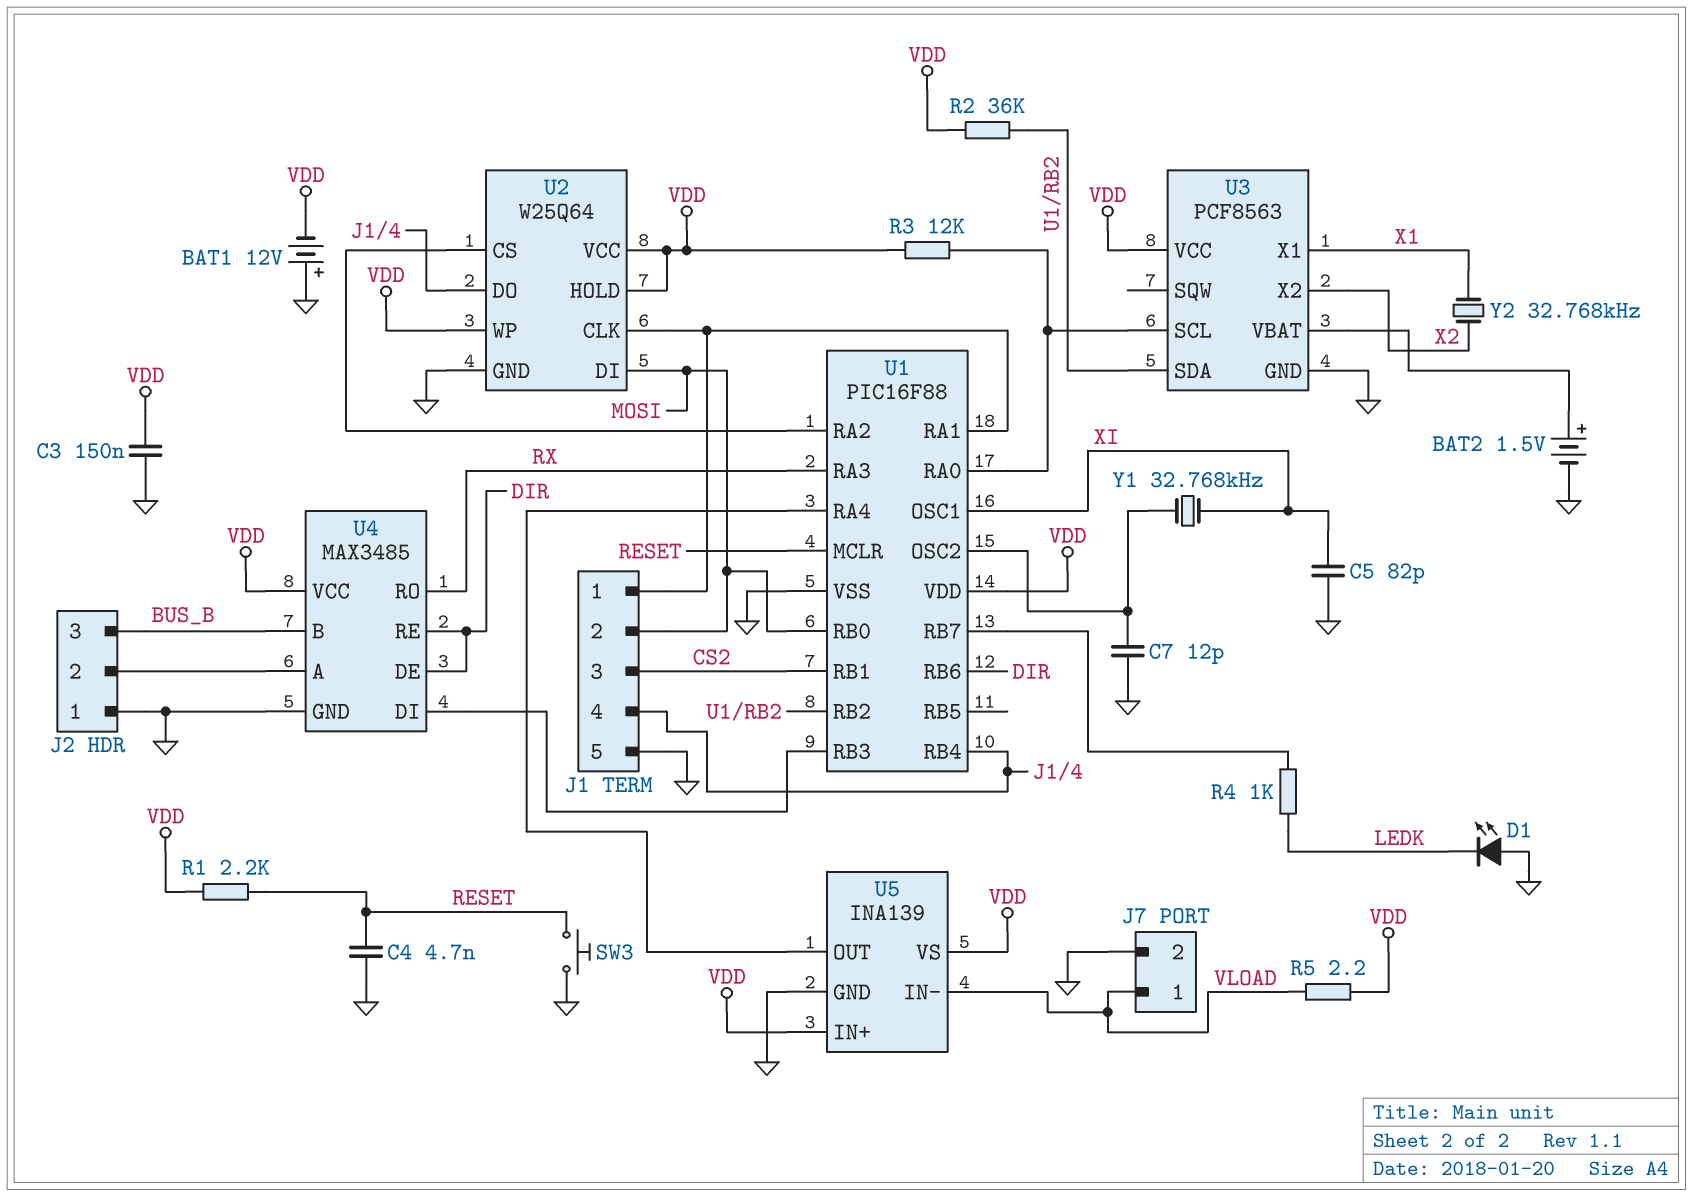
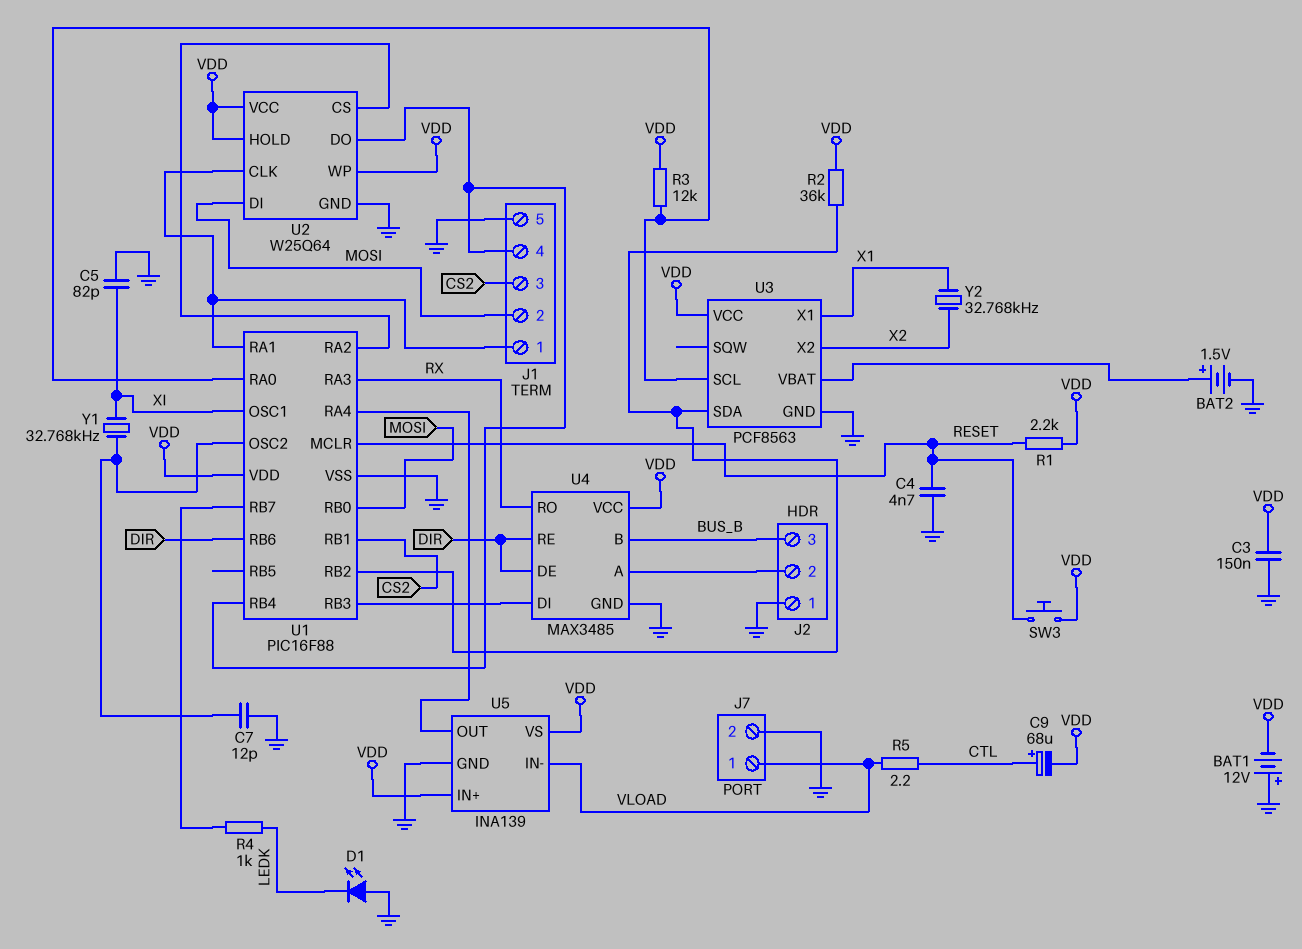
C9: none -> 68uF (plus CTL, minus VDD)
R5: 2.2 (VDD, VLOAD) -> 2.2 (CTL, VLOAD)
SW3: button (GND, RESET) -> button (RESET, VDD)

